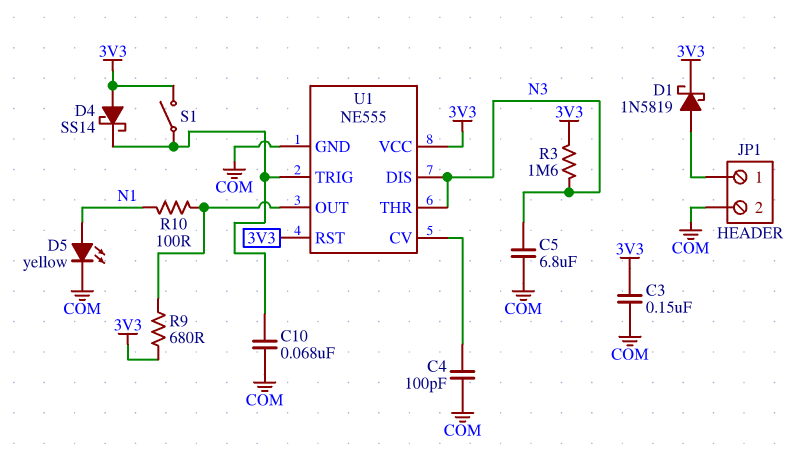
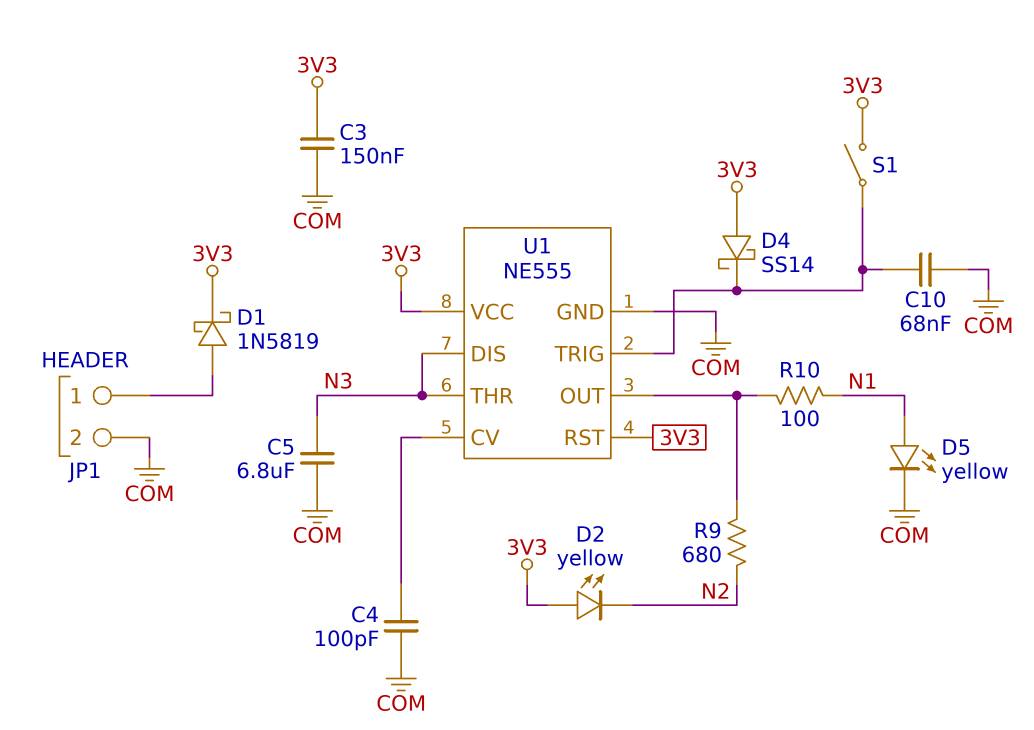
D2: none -> LED yellow (A 3V3, K N2)
R3: 1.6M (3V3, N3) -> none
R9: 680 (3V3, U1/OUT) -> 680 (N2, U1/OUT)

